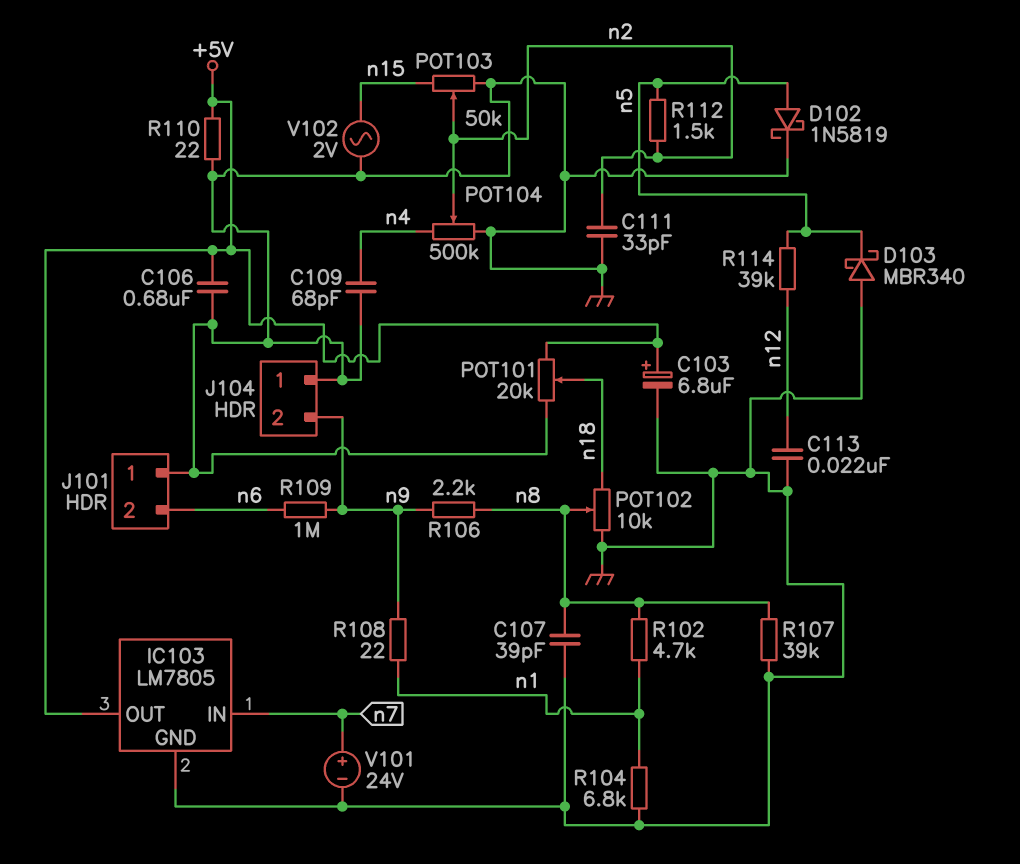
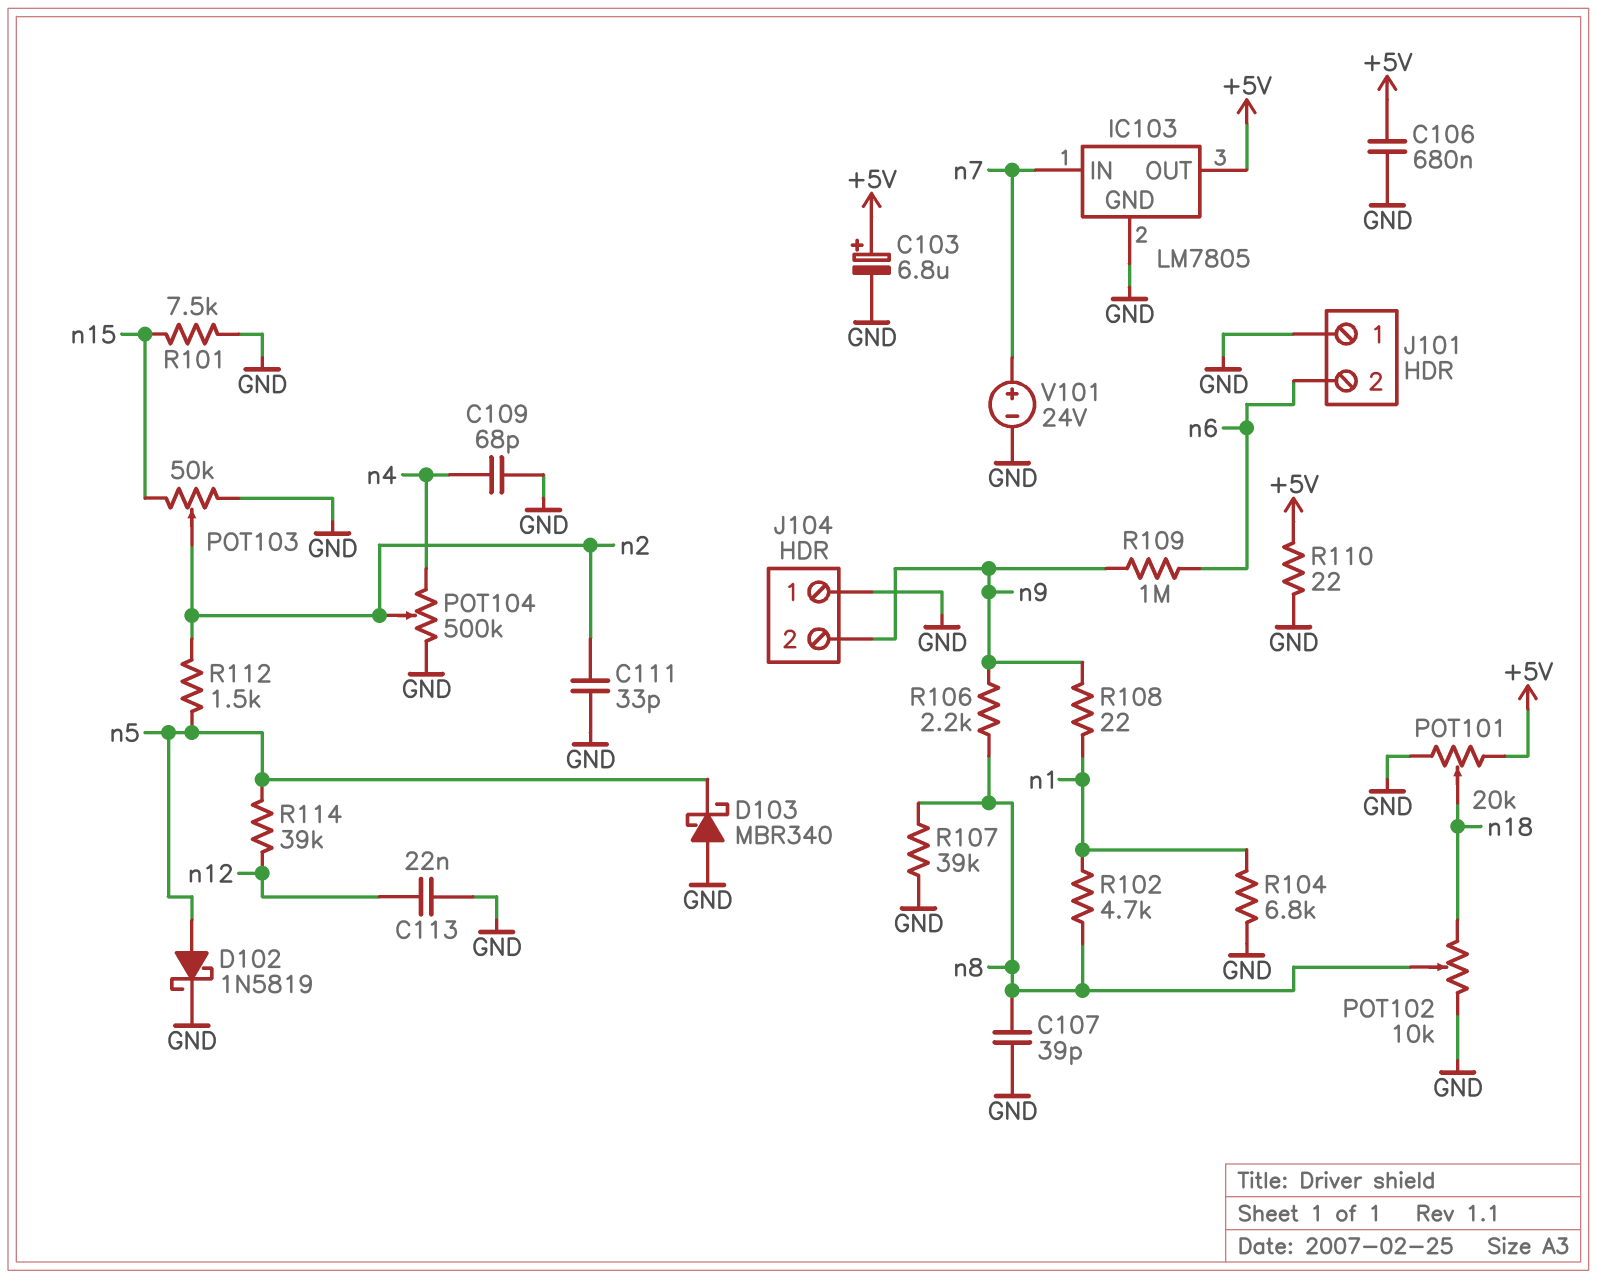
R101: none -> 7.5k (GND, n15)
V102: AC 2V (GND, n15) -> none

